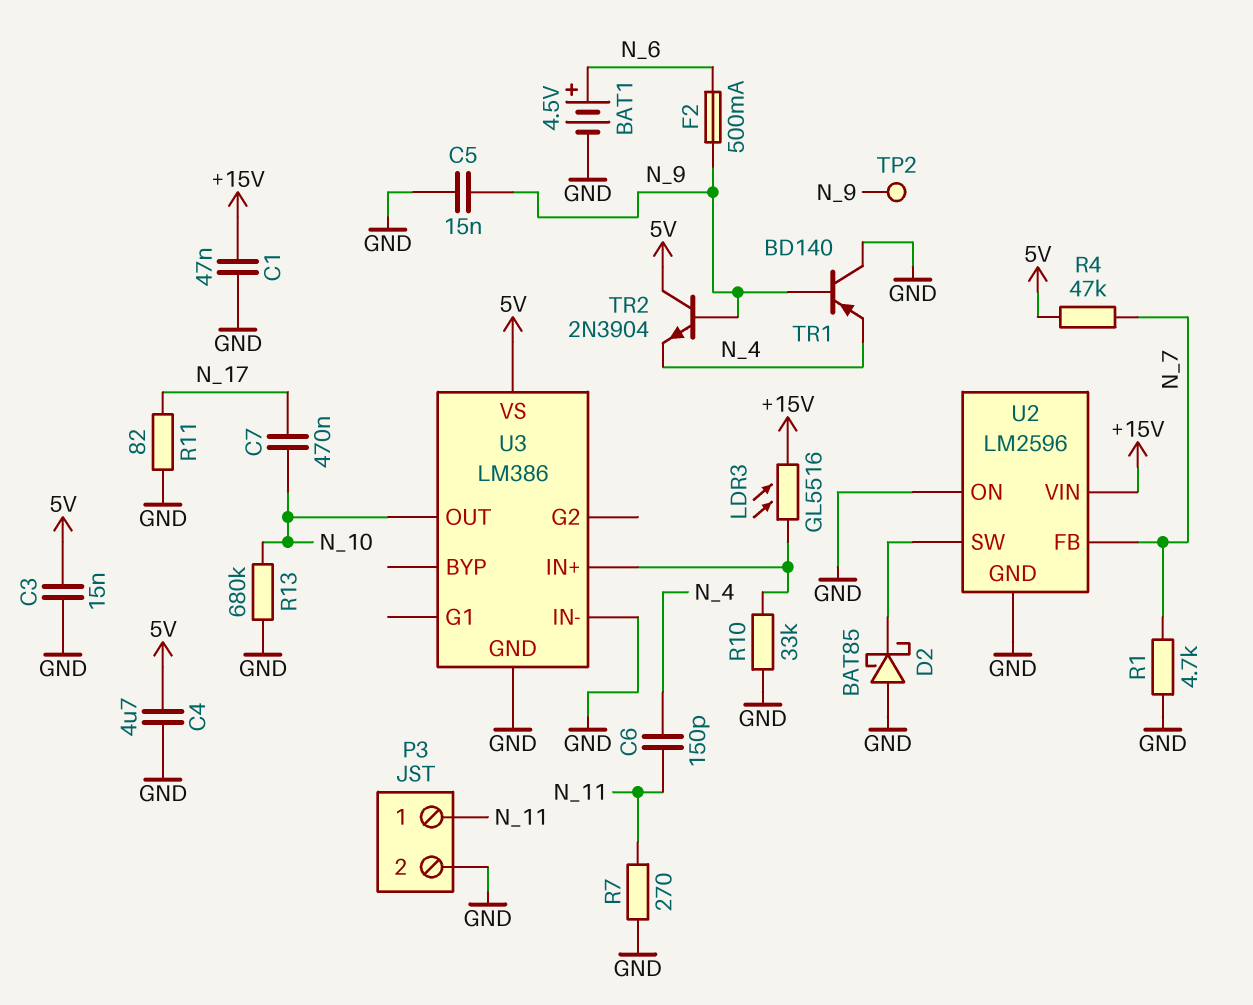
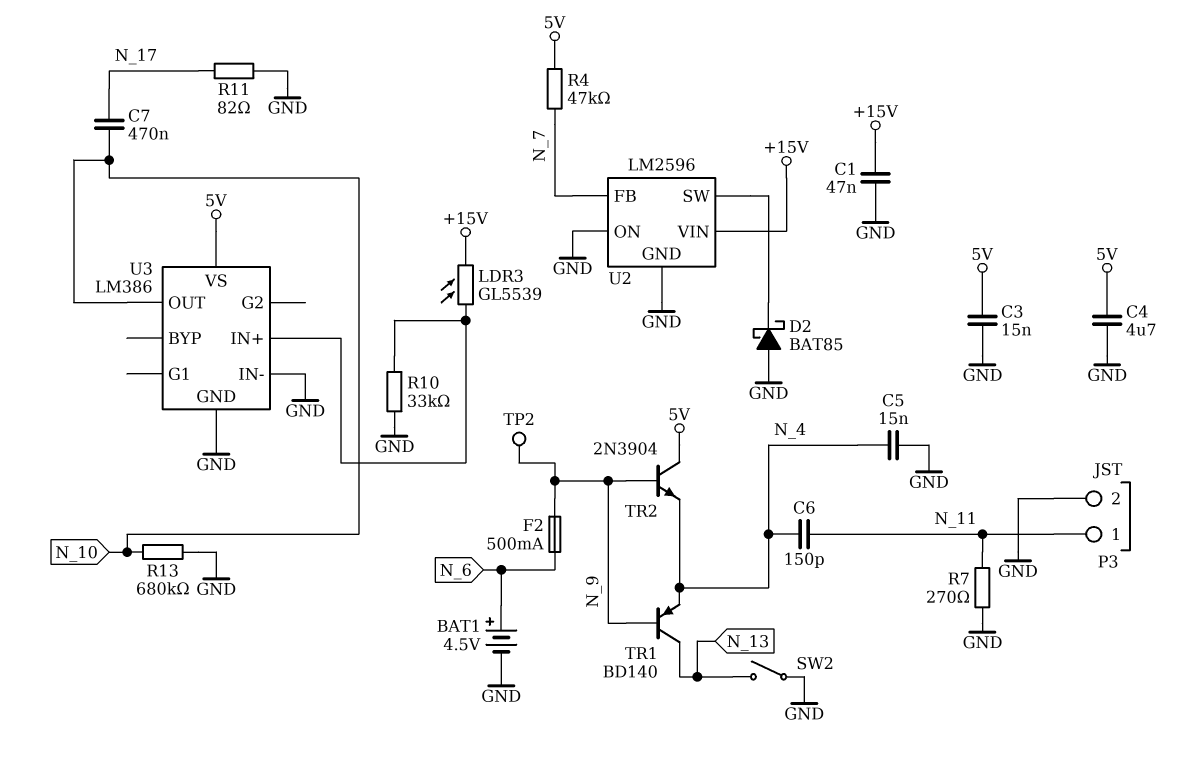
C5: 15nF (GND, N_9) -> 15nF (GND, N_4)
LDR3: GL5516 (+15V, U3/IN+) -> GL5539 (+15V, U3/IN+)
R1: 4.7k (GND, N_7) -> none
SW2: none -> switch (GND, N_13)
TR1: PNP BD140 (B N_9, C GND, E N_4) -> PNP BD140 (B N_9, C N_13, E N_4)

